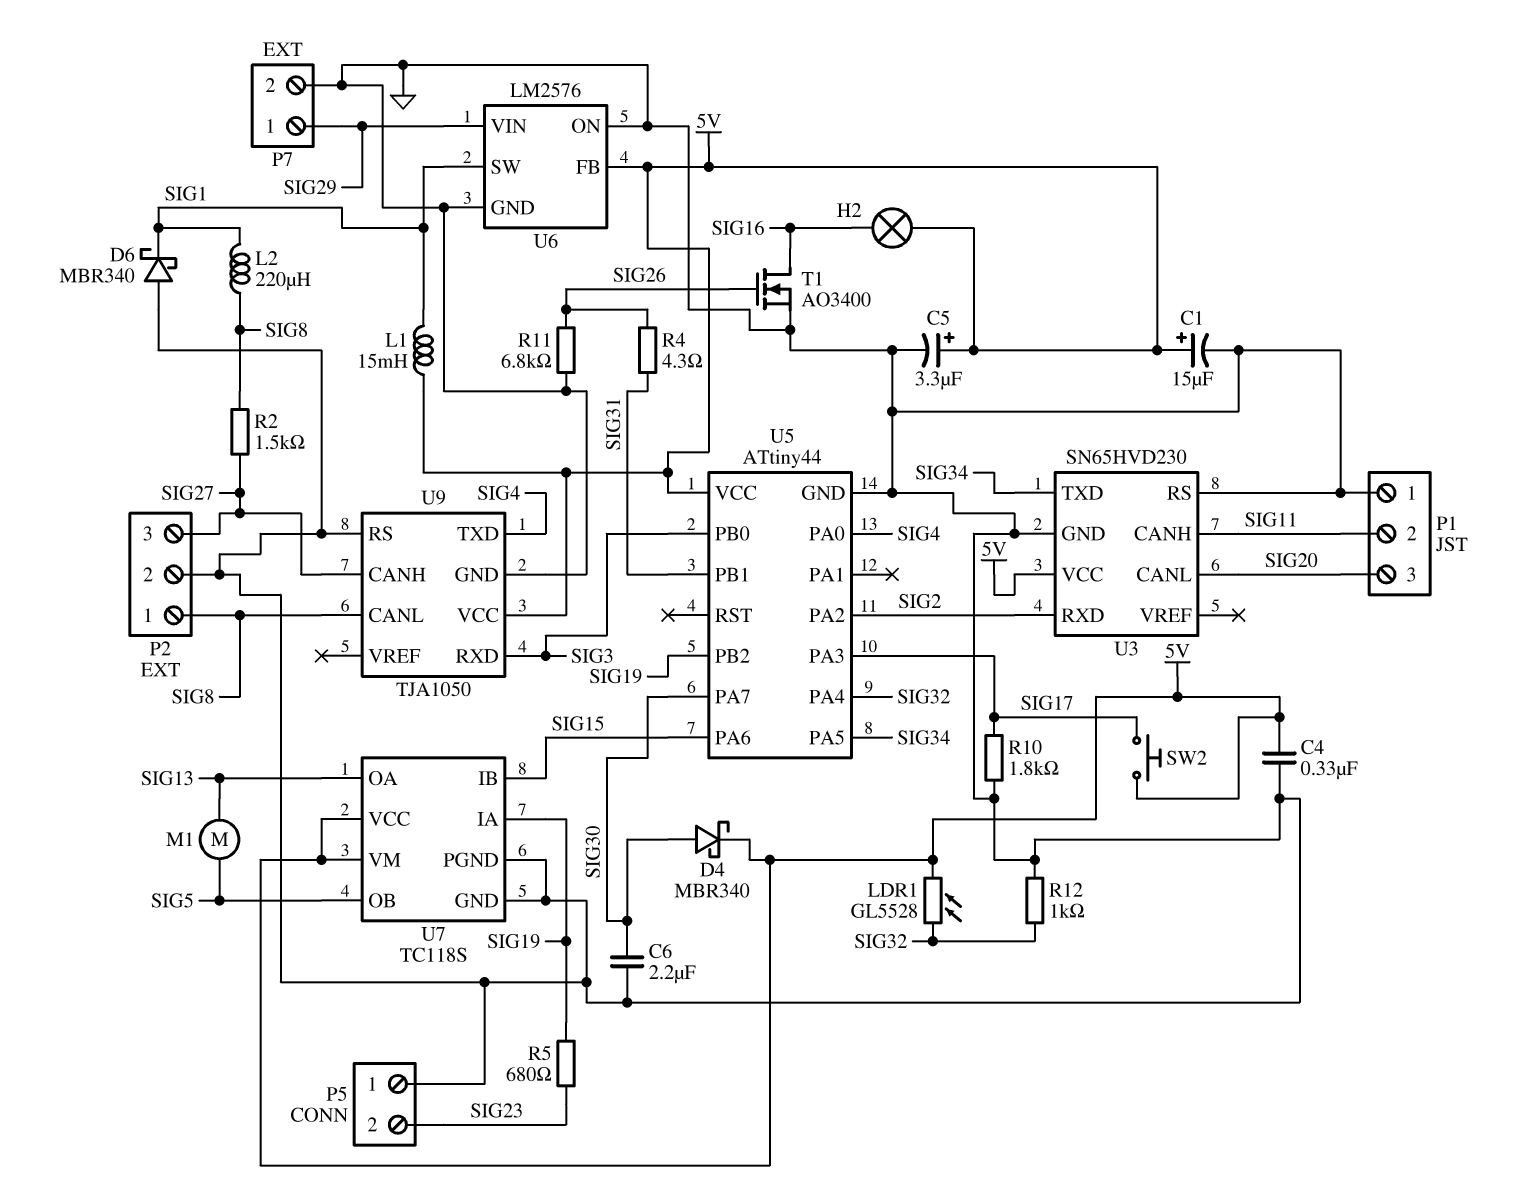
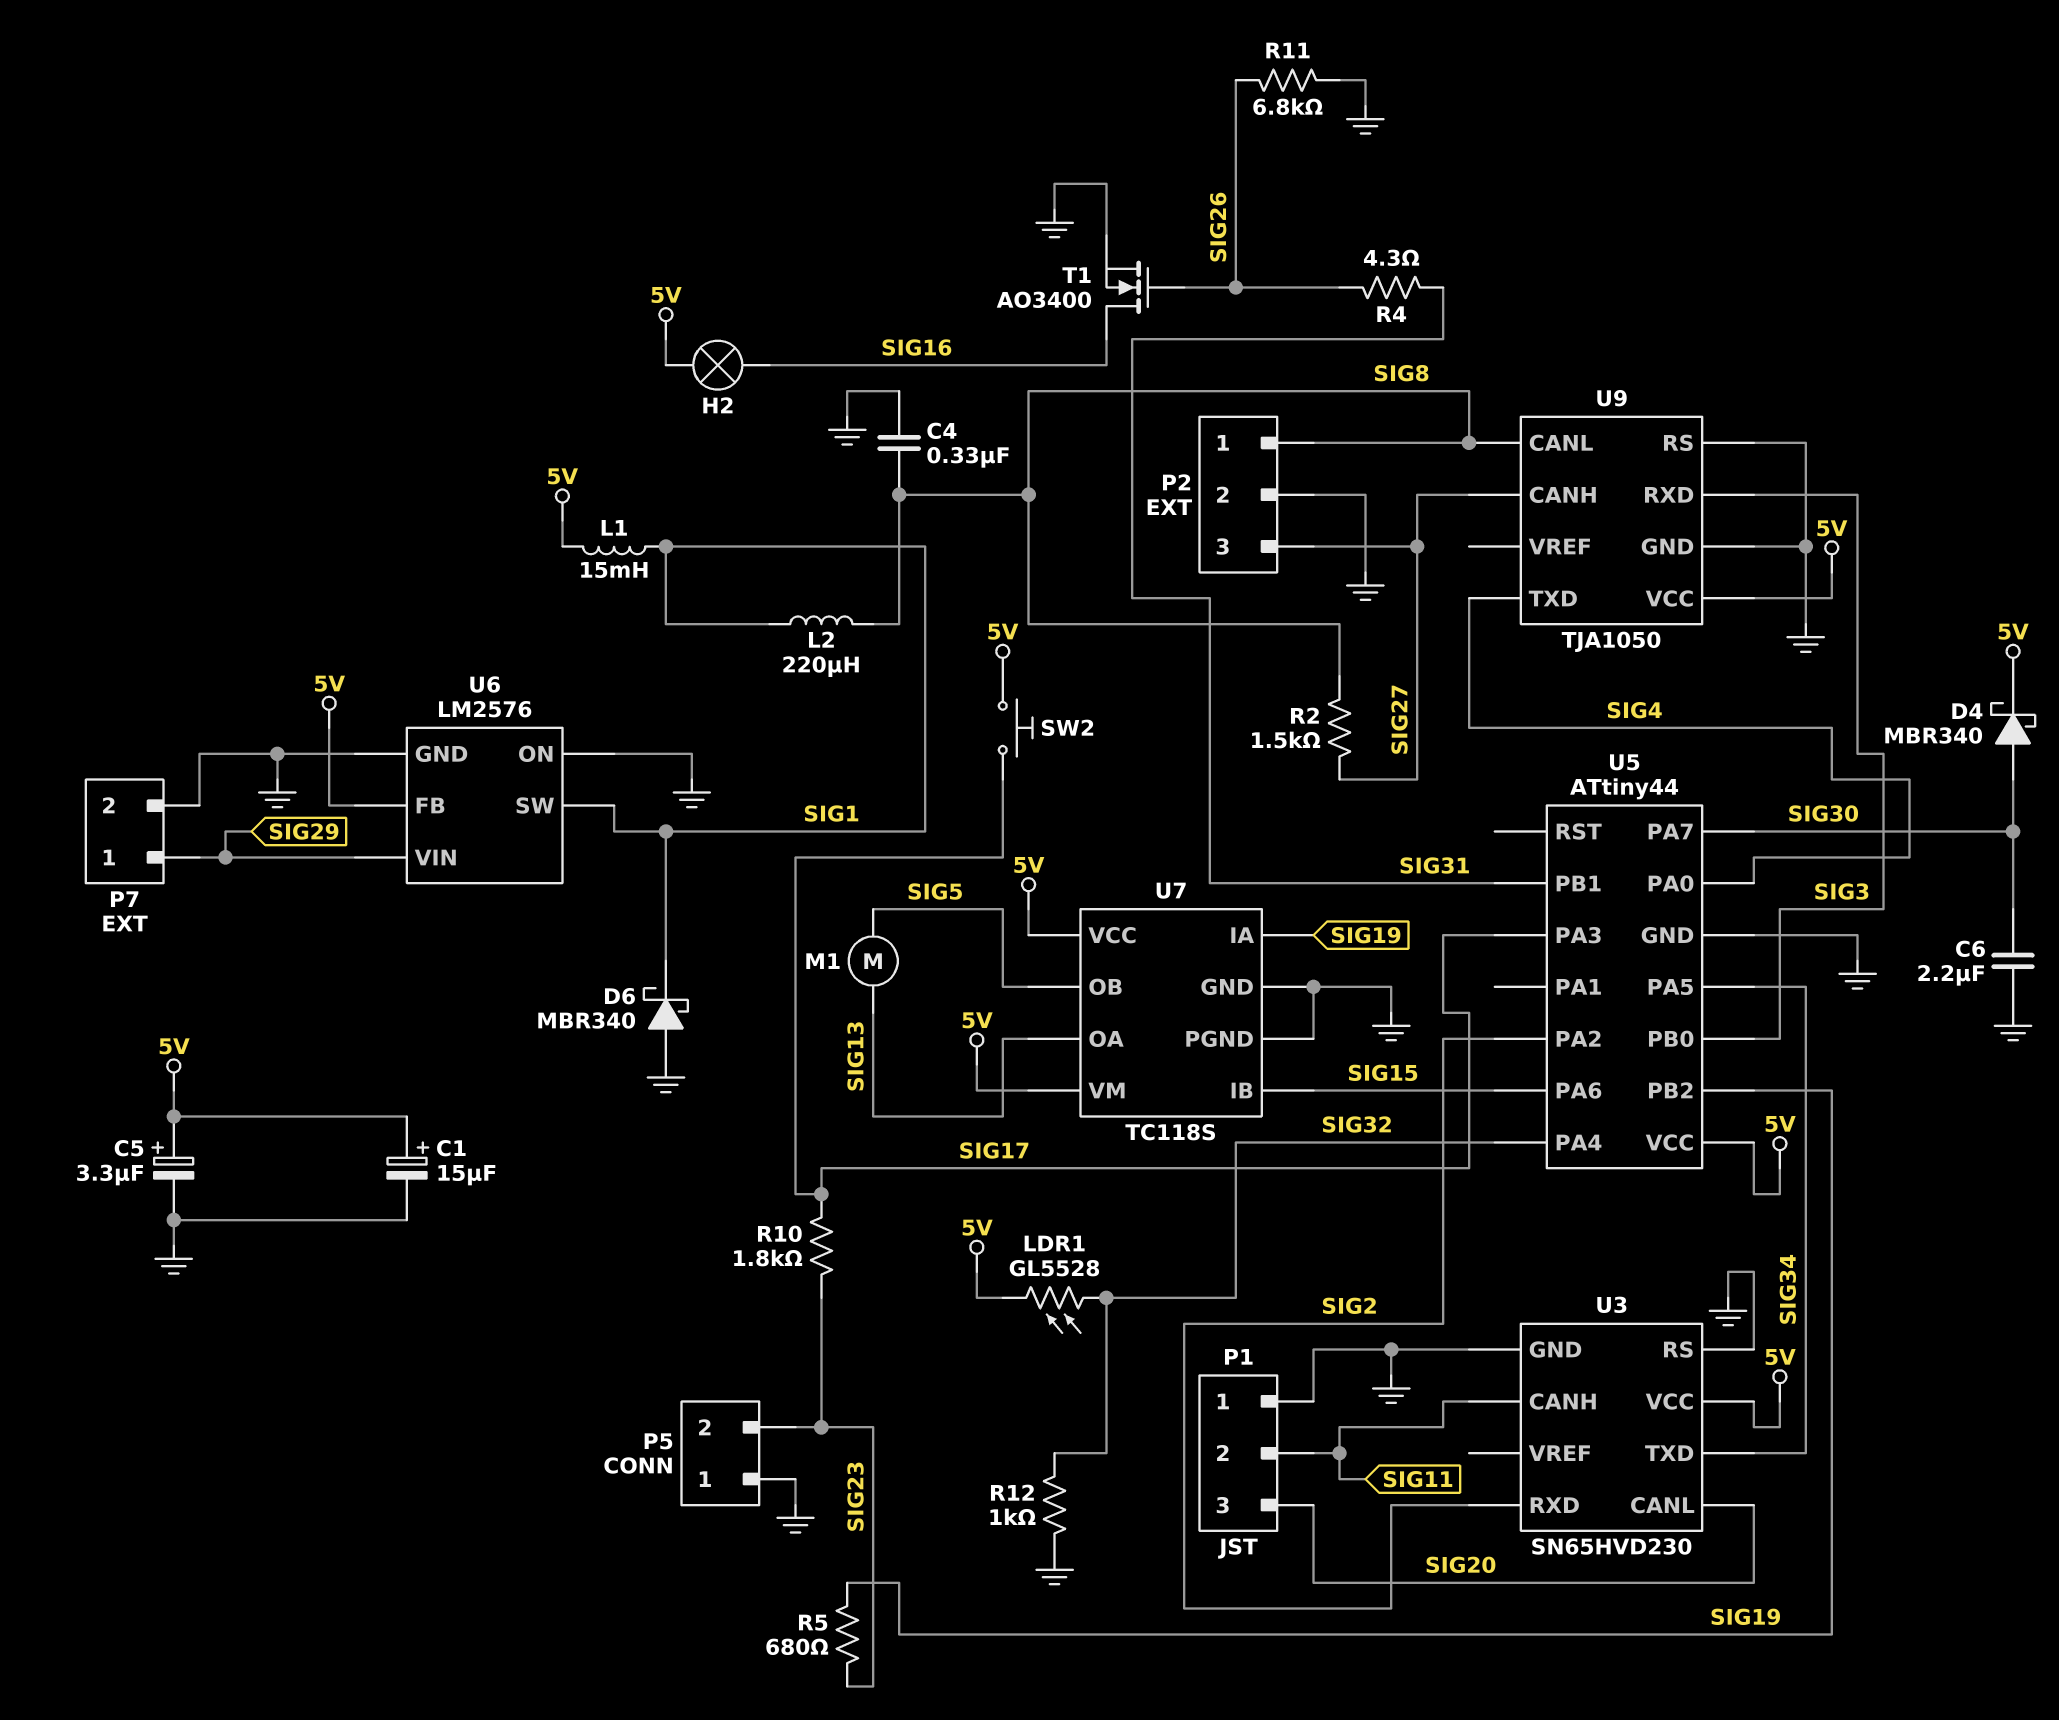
C4: 330nF (5V, GND) -> 330nF (GND, SIG8)
R10: 1.8k (GND, SIG17) -> 1.8k (SIG17, SIG23)

